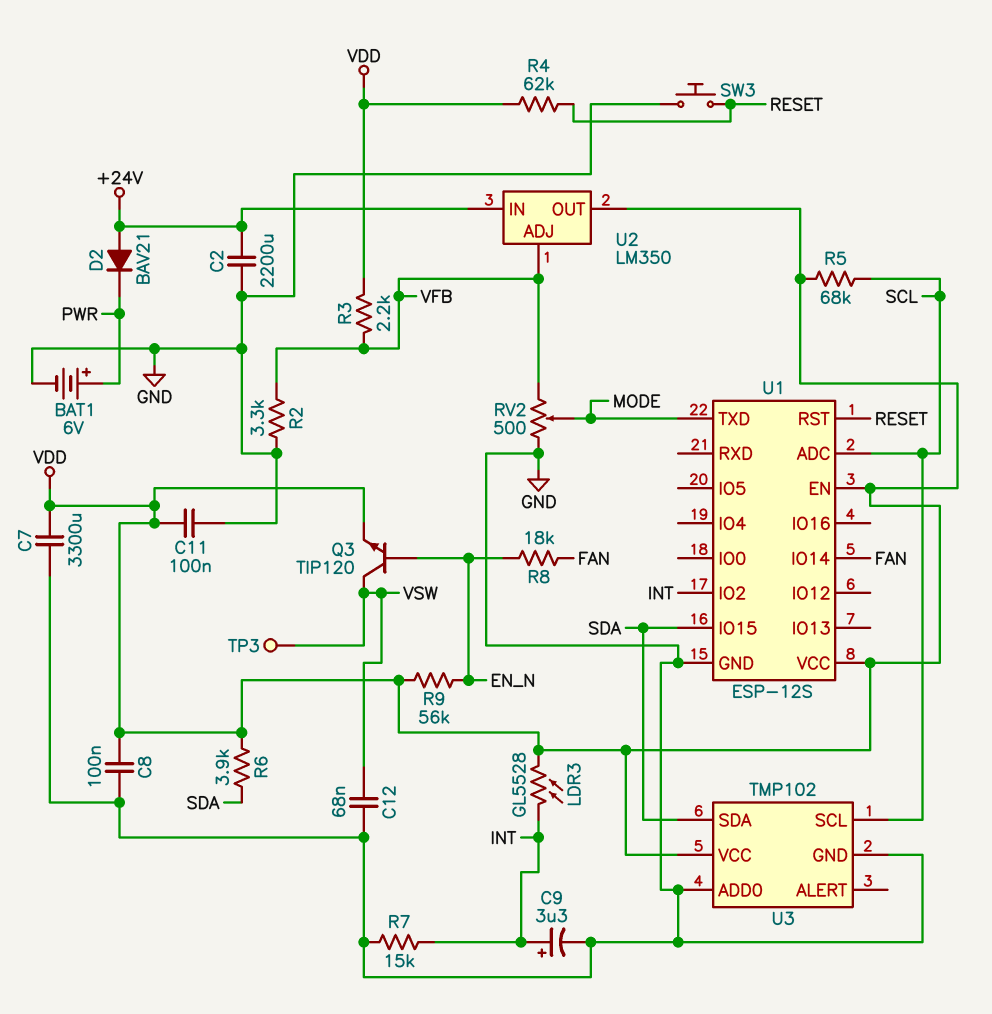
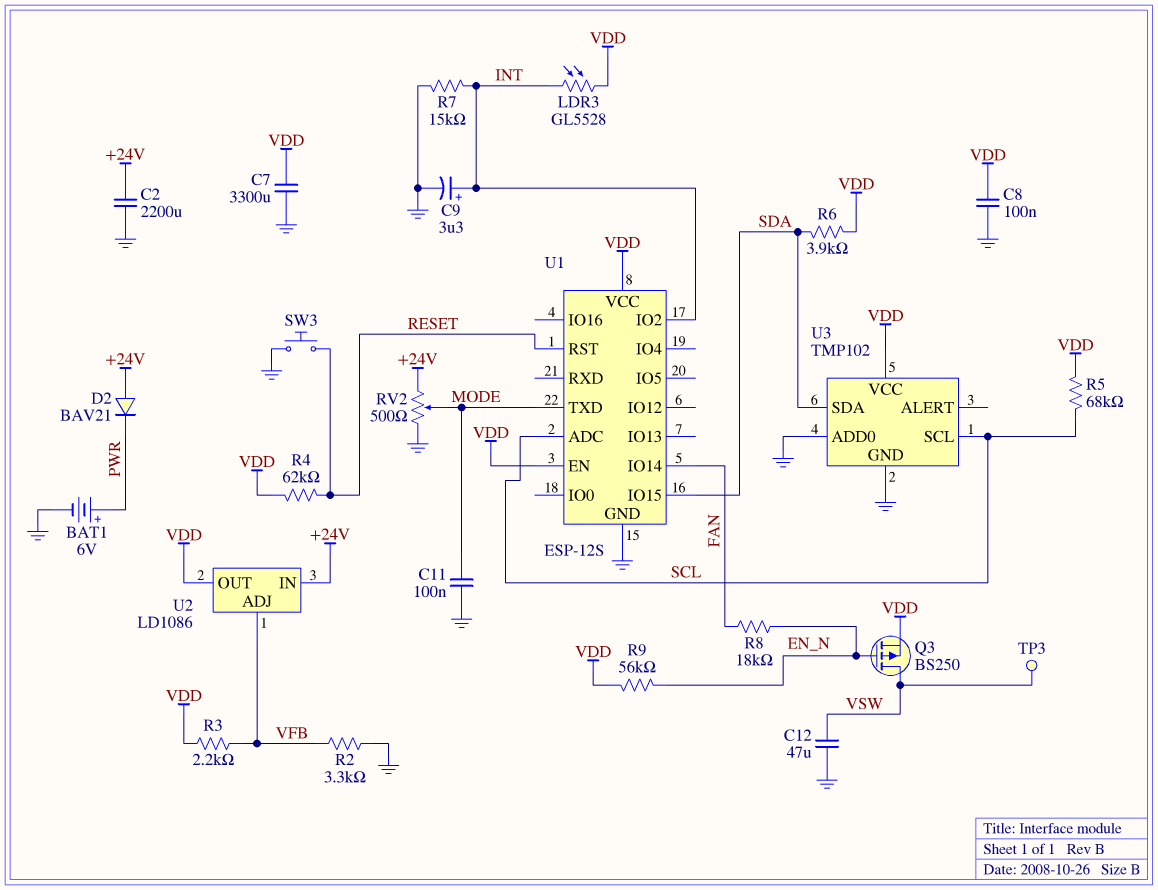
C11: 100nF (GND, VDD) -> 100nF (GND, MODE)
C12: 68nF (GND, VSW) -> 47uF (GND, VSW)
Q3: NPN TIP120 (B EN_N, C VSW, E VDD) -> PMOS BS250 (G EN_N, D VSW, S VDD)
RV2: 500 (GND, VFB, wiper MODE) -> 500 (+24V, GND, wiper MODE)
U2: LM350 -> LD1086

